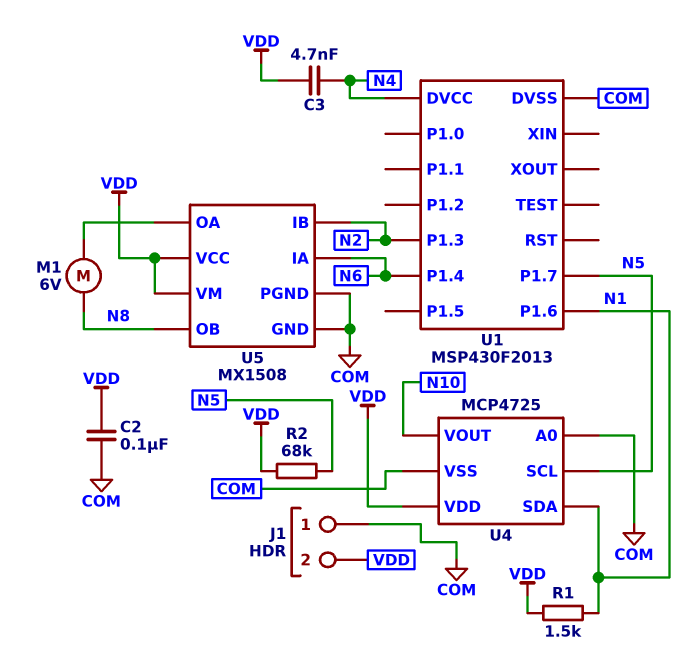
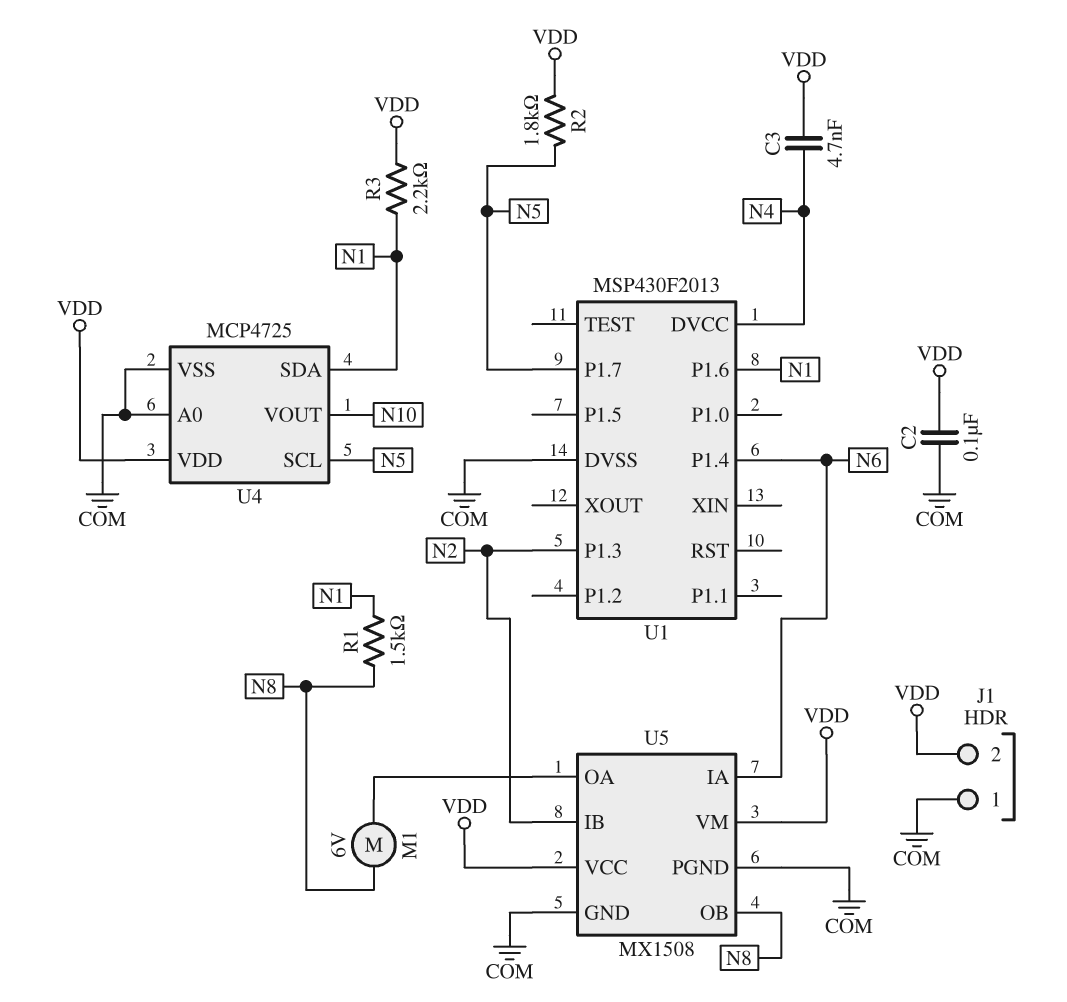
R1: 1.5k (N1, VDD) -> 1.5k (N1, N8)
R2: 68k (N5, VDD) -> 1.8k (N5, VDD)
R3: none -> 2.2k (N1, VDD)

